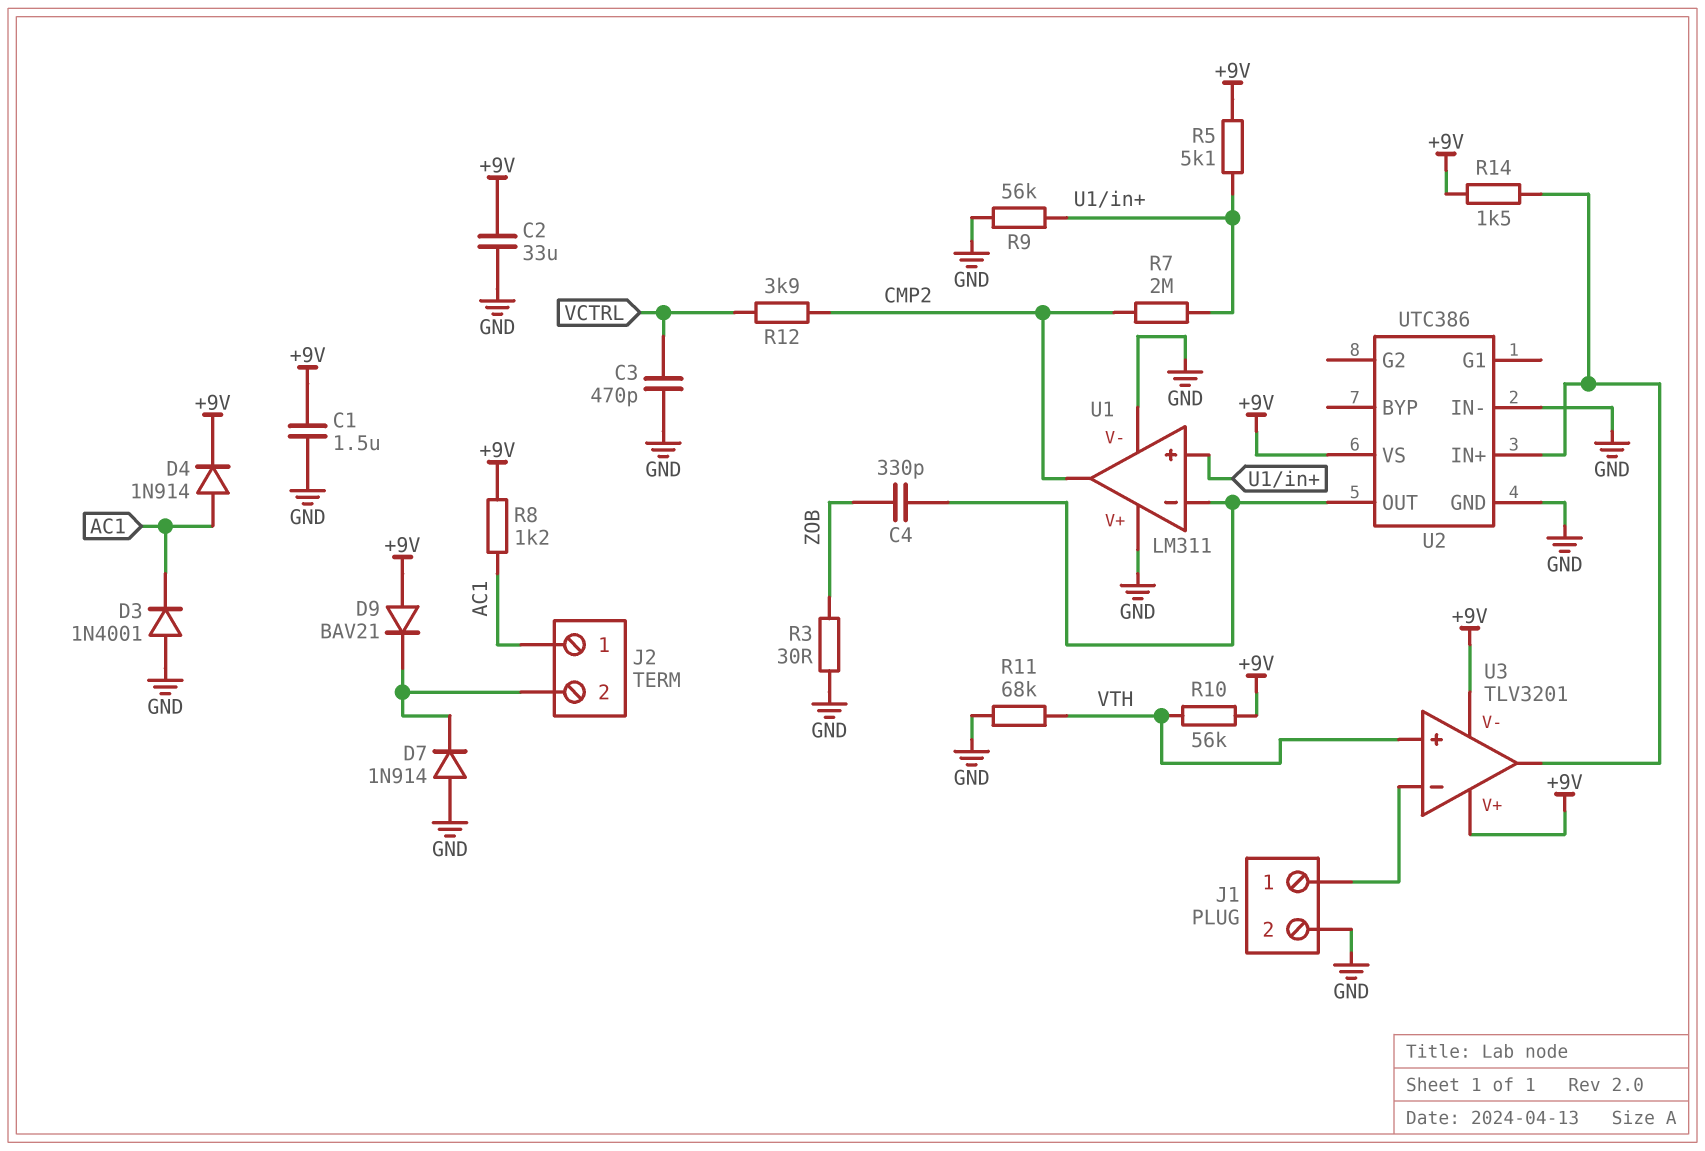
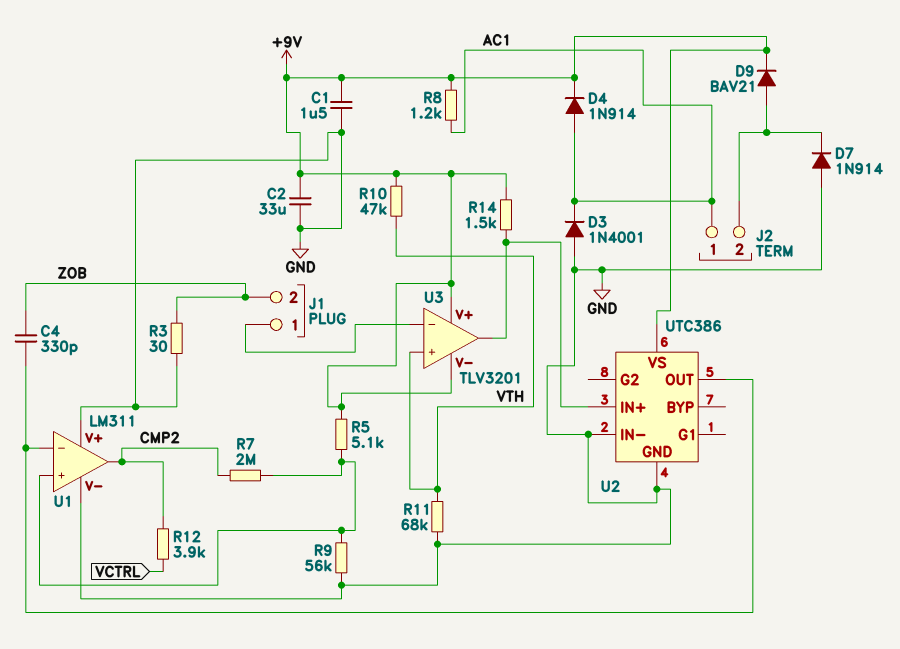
C3: 470pF (GND, VCTRL) -> none
D9: diode BAV21 (A +9V, K J2/2) -> diode BAV21 (A J2/2, K +9V)
J1 pin 2: GND -> ZOB
R10: 56k (+9V, VTH) -> 47k (+9V, VTH)

